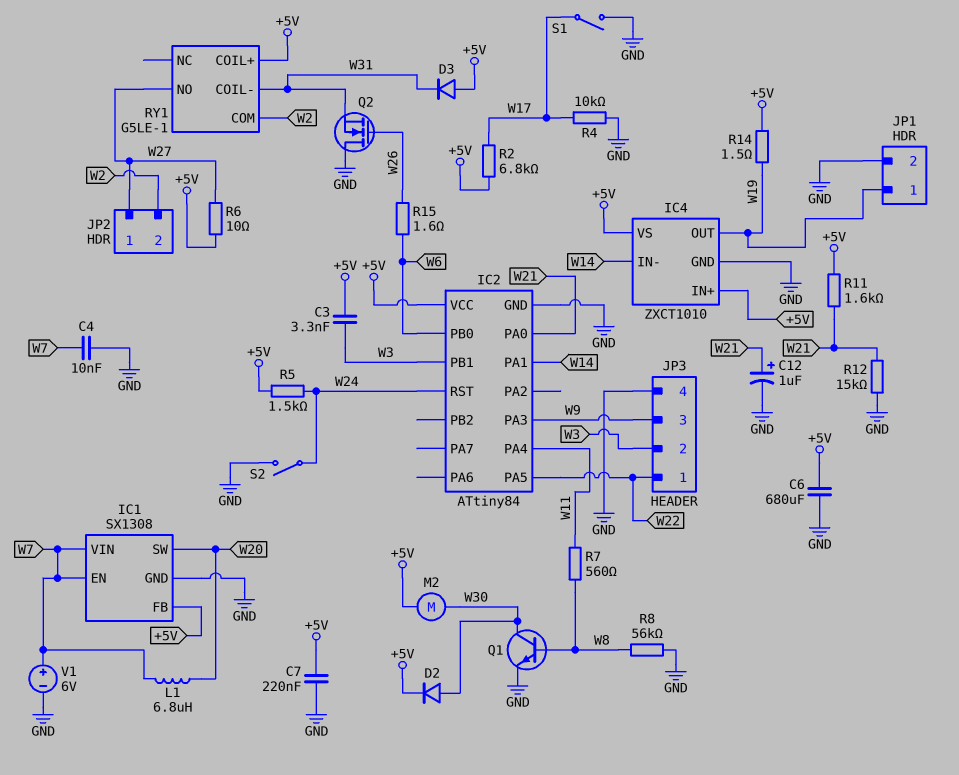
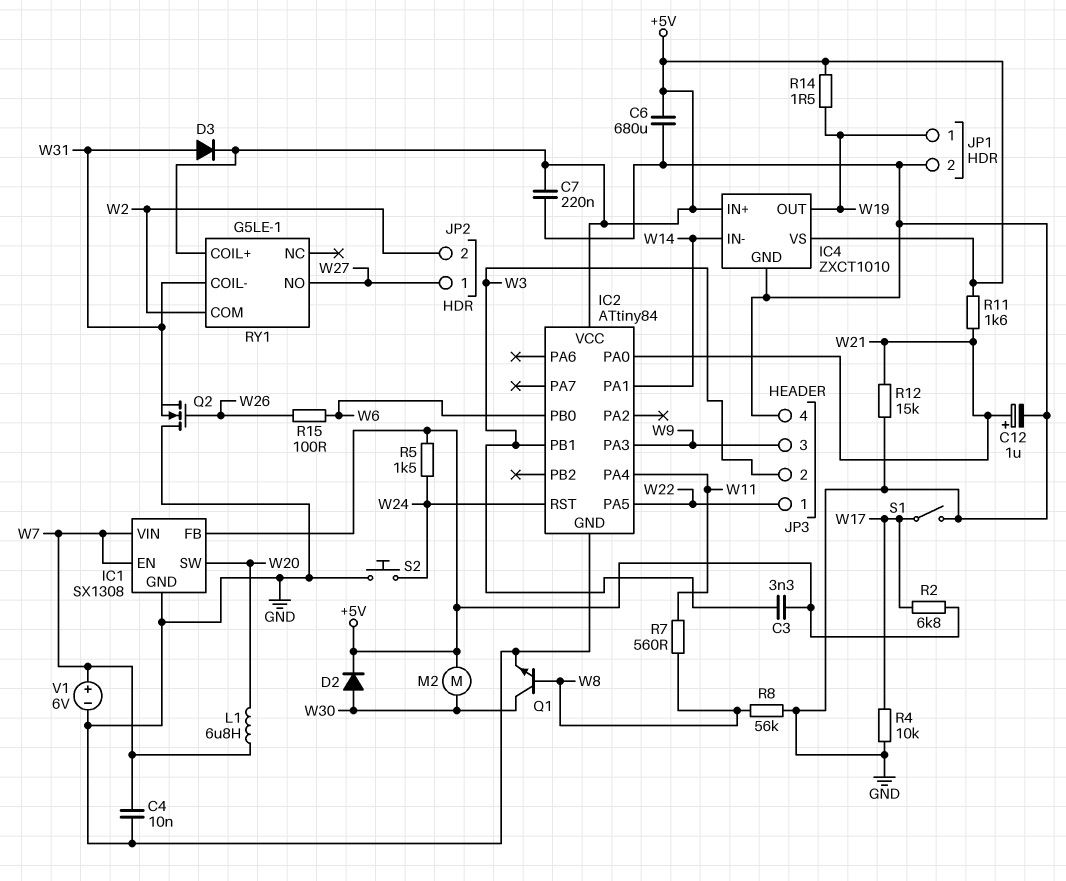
D3: diode (A +5V, K W31) -> diode (A W31, K +5V)
R6: 10 (+5V, W27) -> none
R15: 1.6 (W6, W26) -> 100 (W6, W26)
S2: switch (GND, W24) -> button (GND, W24)

